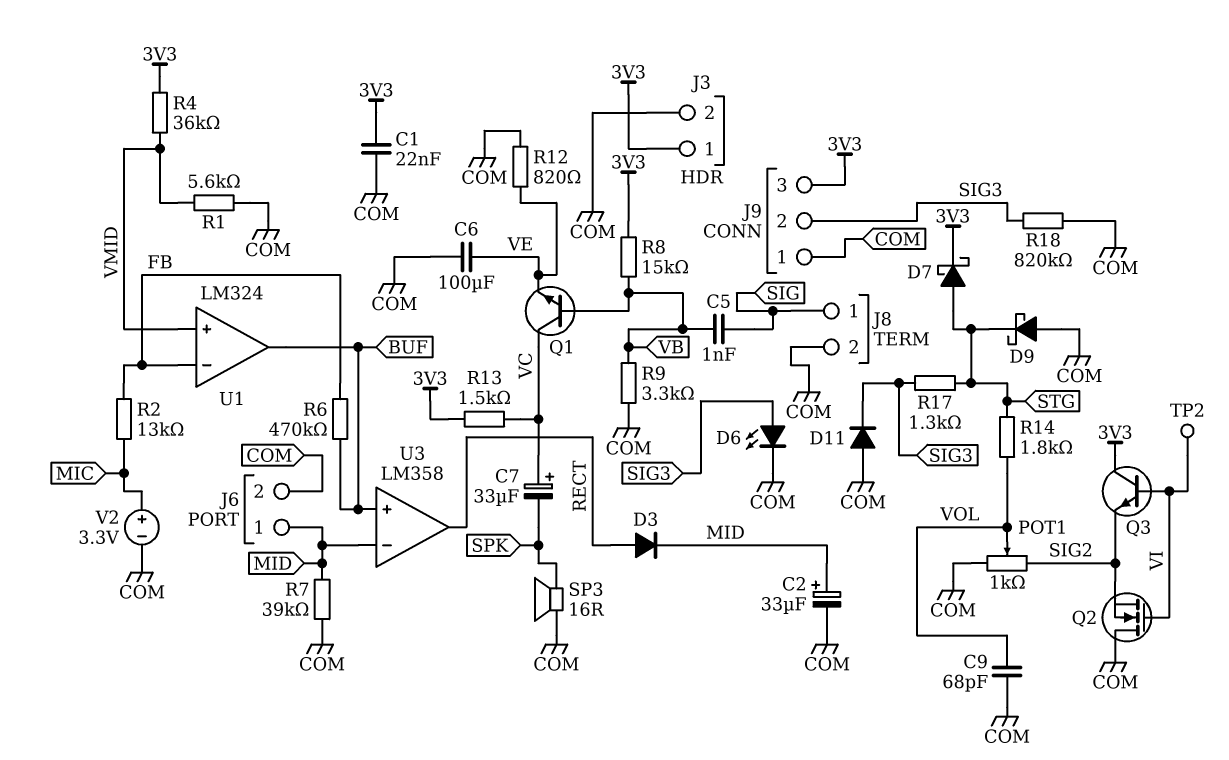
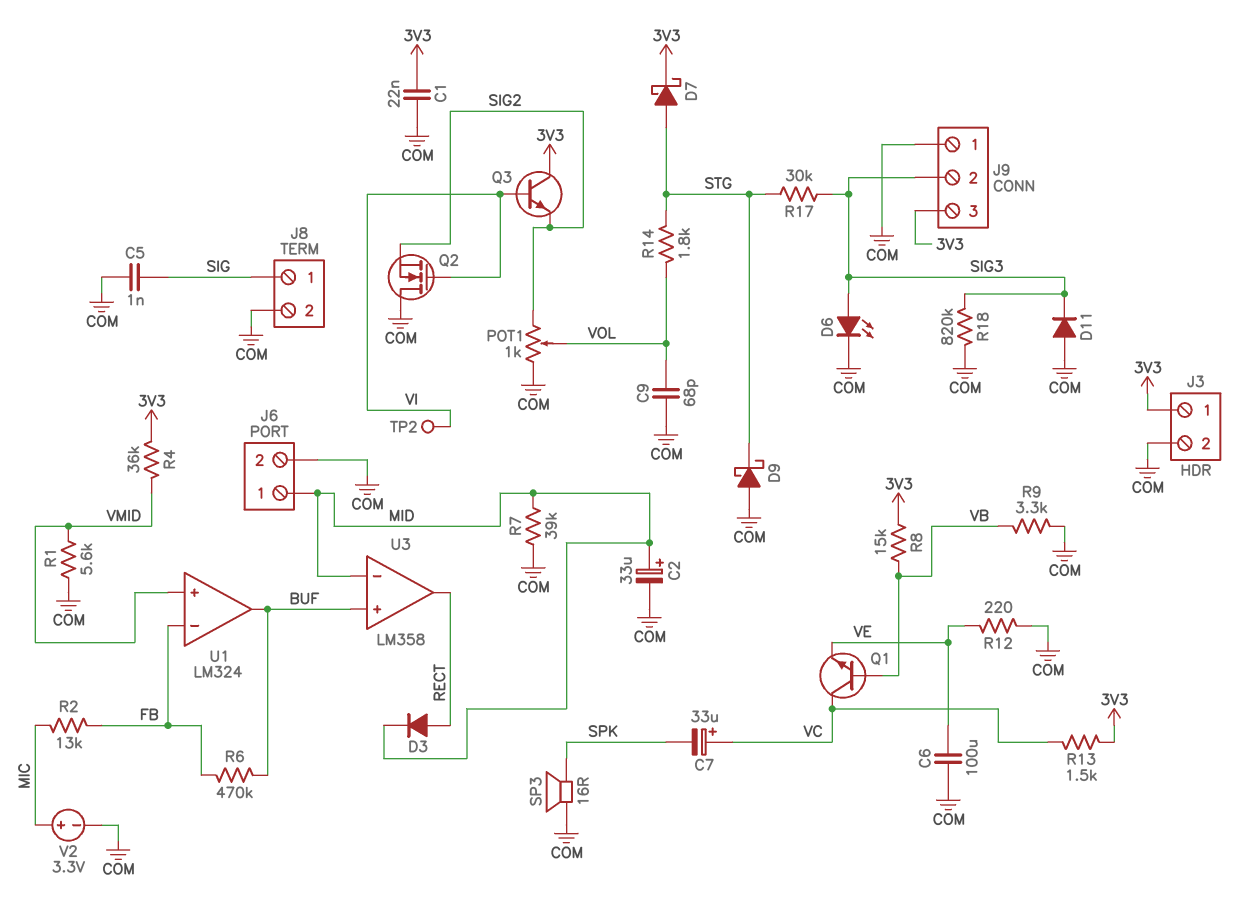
C5: 1nF (SIG, VB) -> 1nF (COM, SIG)
R12: 820 (COM, VE) -> 220 (COM, VE)
R17: 1.3k (SIG3, STG) -> 30k (SIG3, STG)

